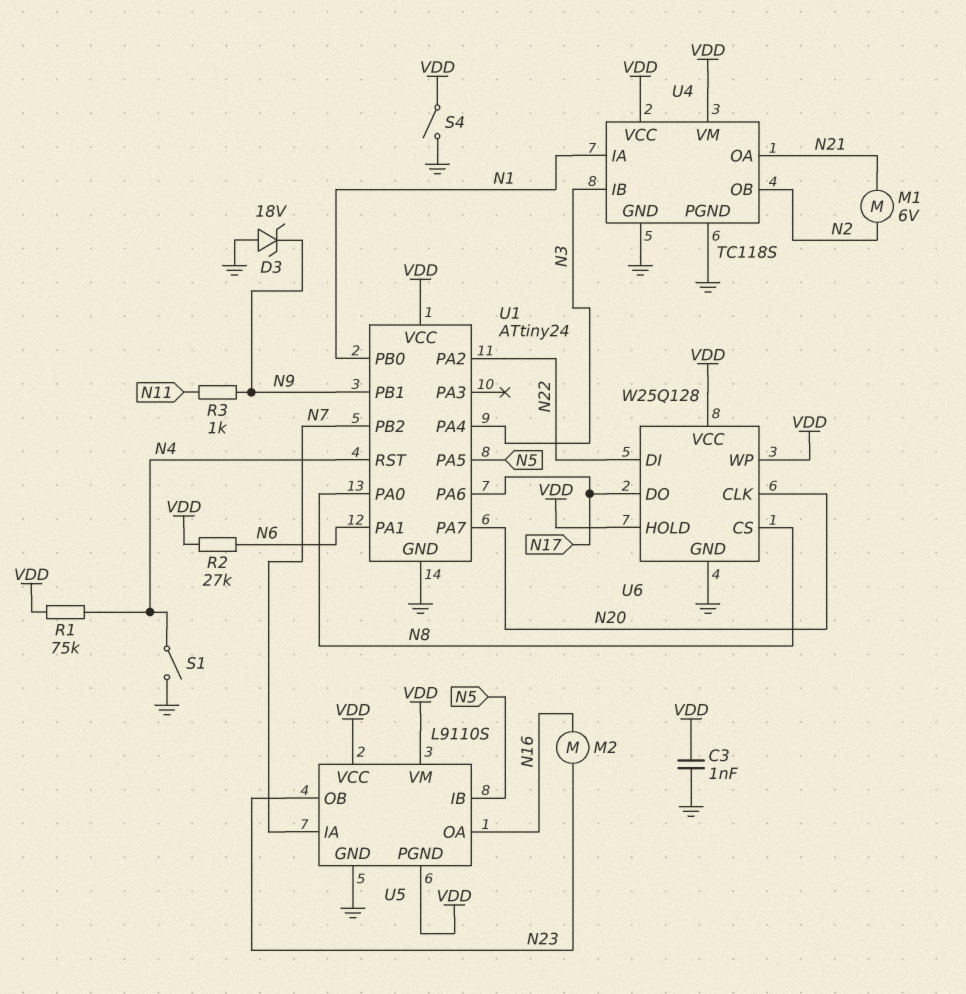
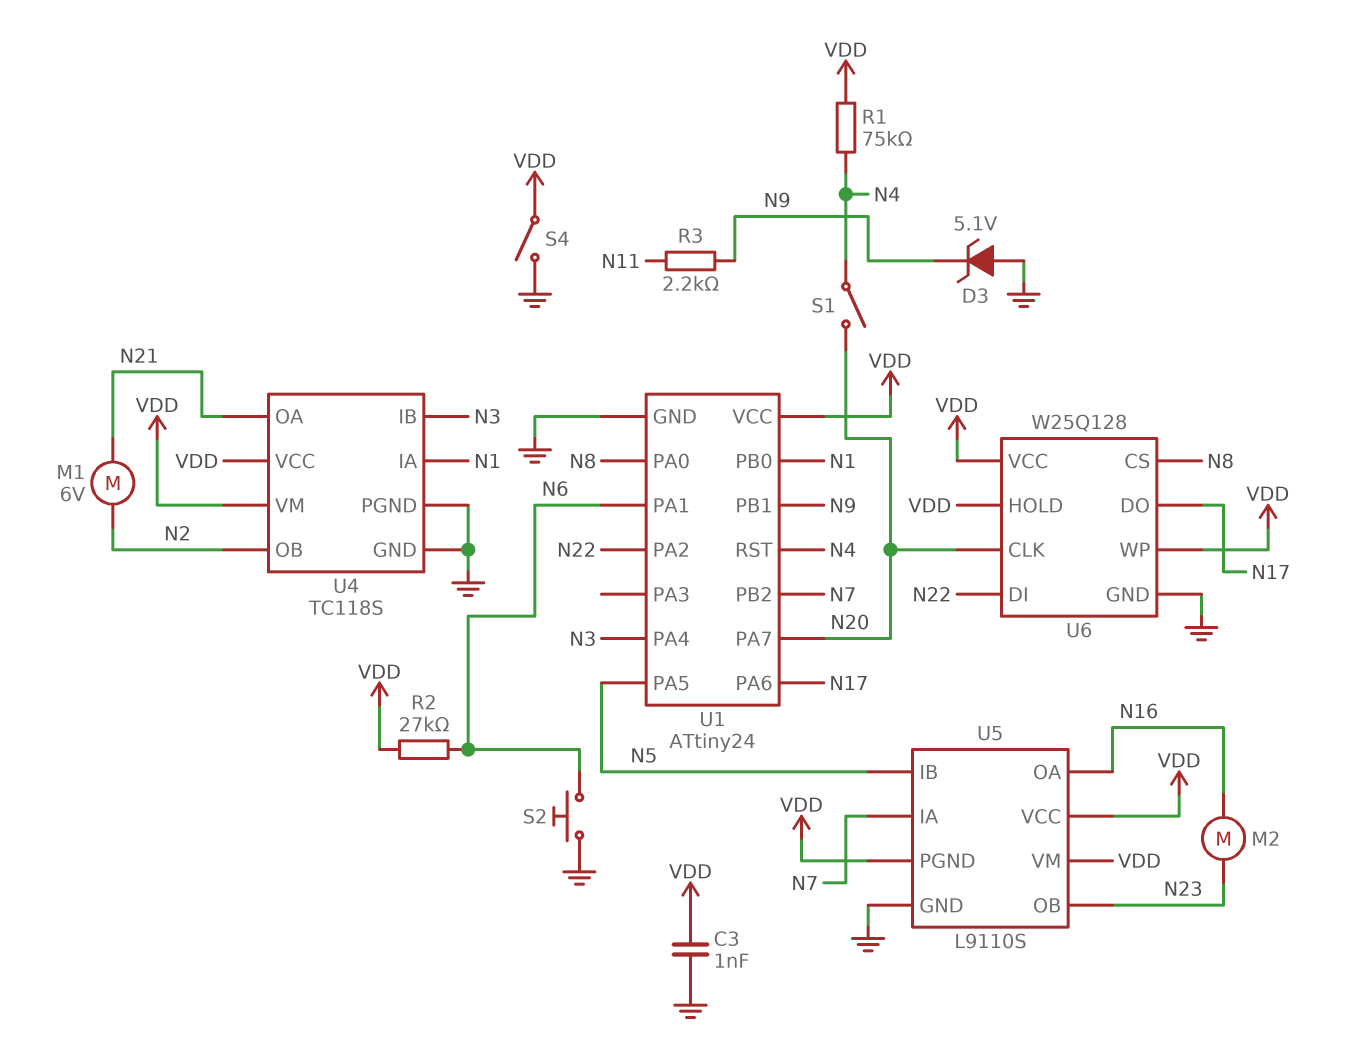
D3: zener 18V (A GND, K N9) -> zener 5.1V (A GND, K N9)
R3: 1k (N9, N11) -> 2.2k (N9, N11)
S1: switch (GND, N4) -> switch (N4, N20)
S2: none -> button (GND, N6)

